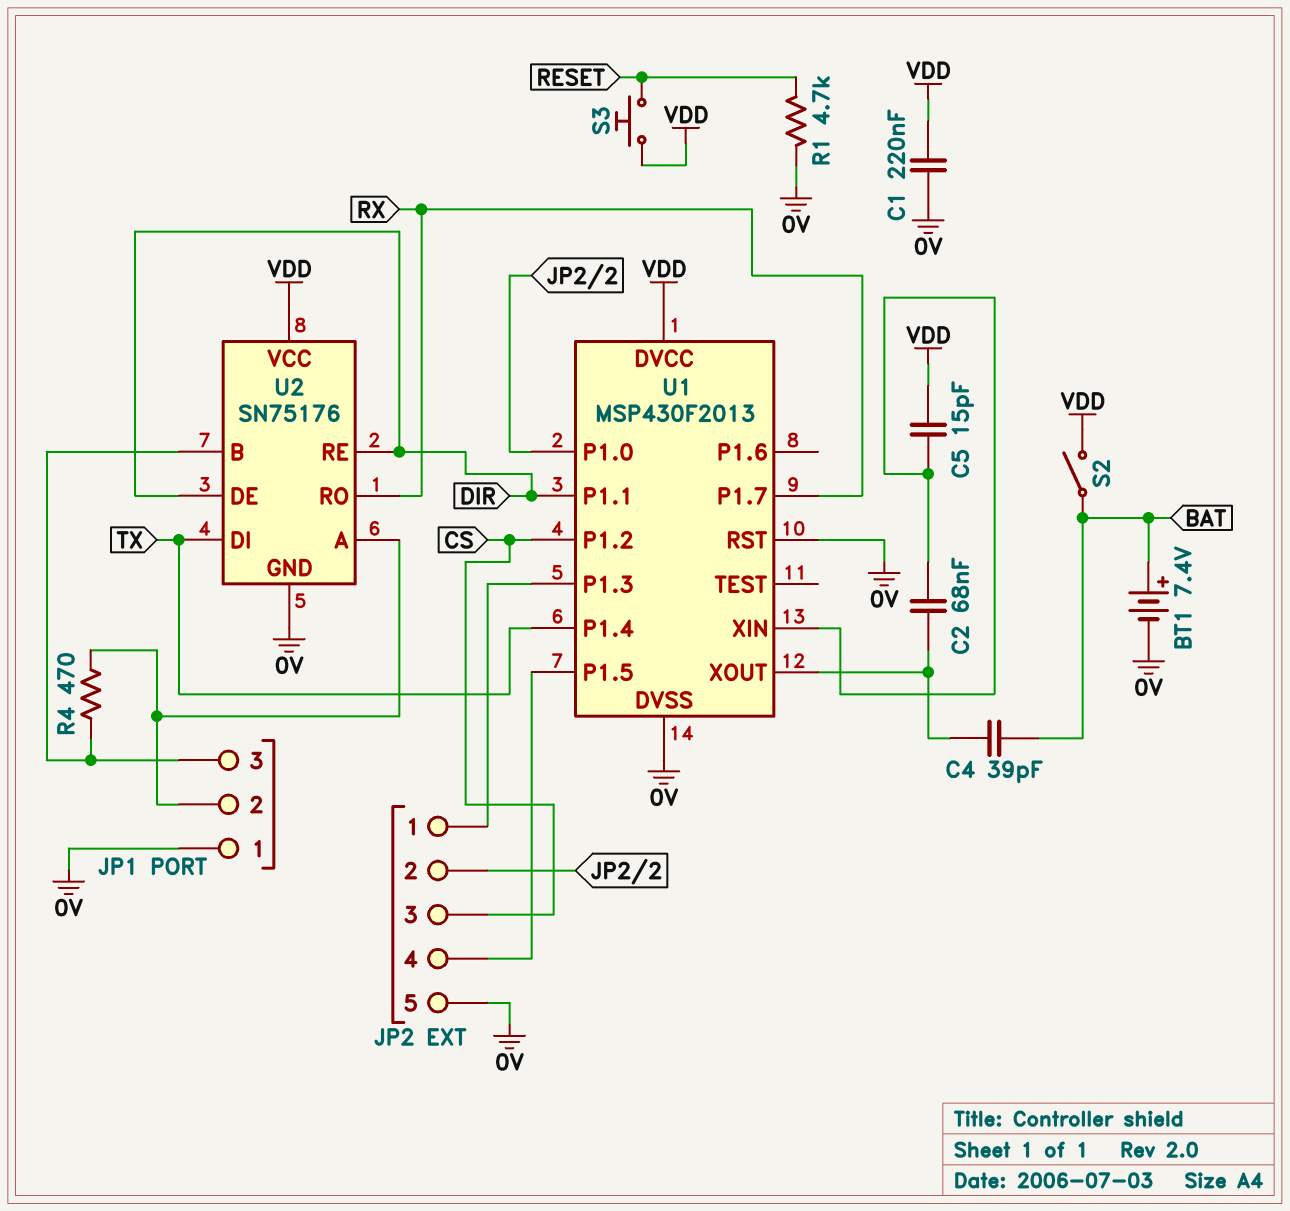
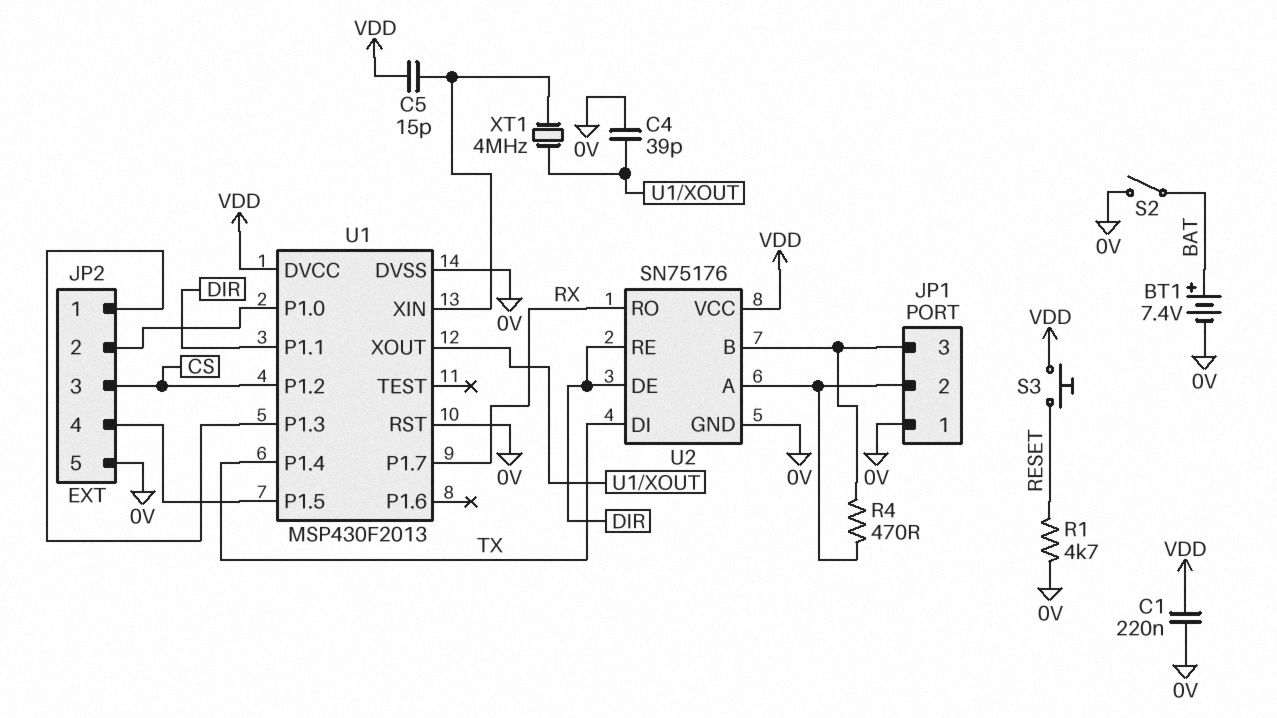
C2: 68nF (U1/XIN, U1/XOUT) -> none
C4: 39pF (BAT, U1/XOUT) -> 39pF (0V, U1/XOUT)
S2: switch (BAT, VDD) -> switch (0V, BAT)
XT1: none -> 4MHz (U1/XIN, U1/XOUT)

